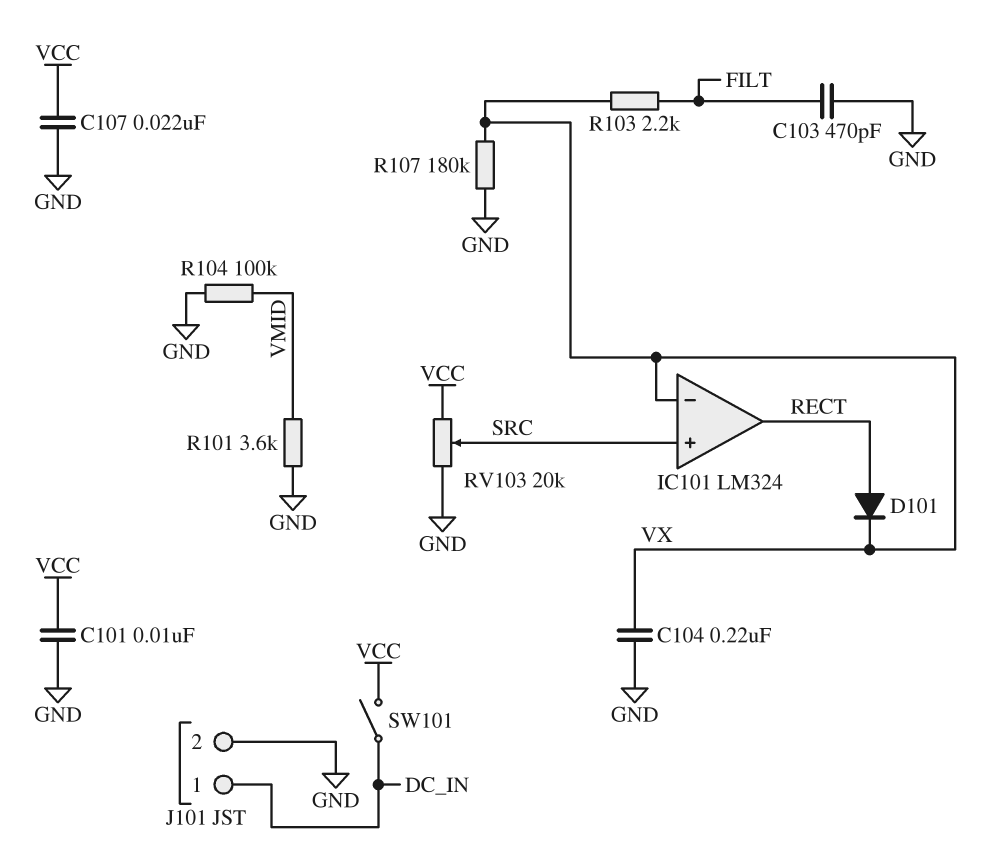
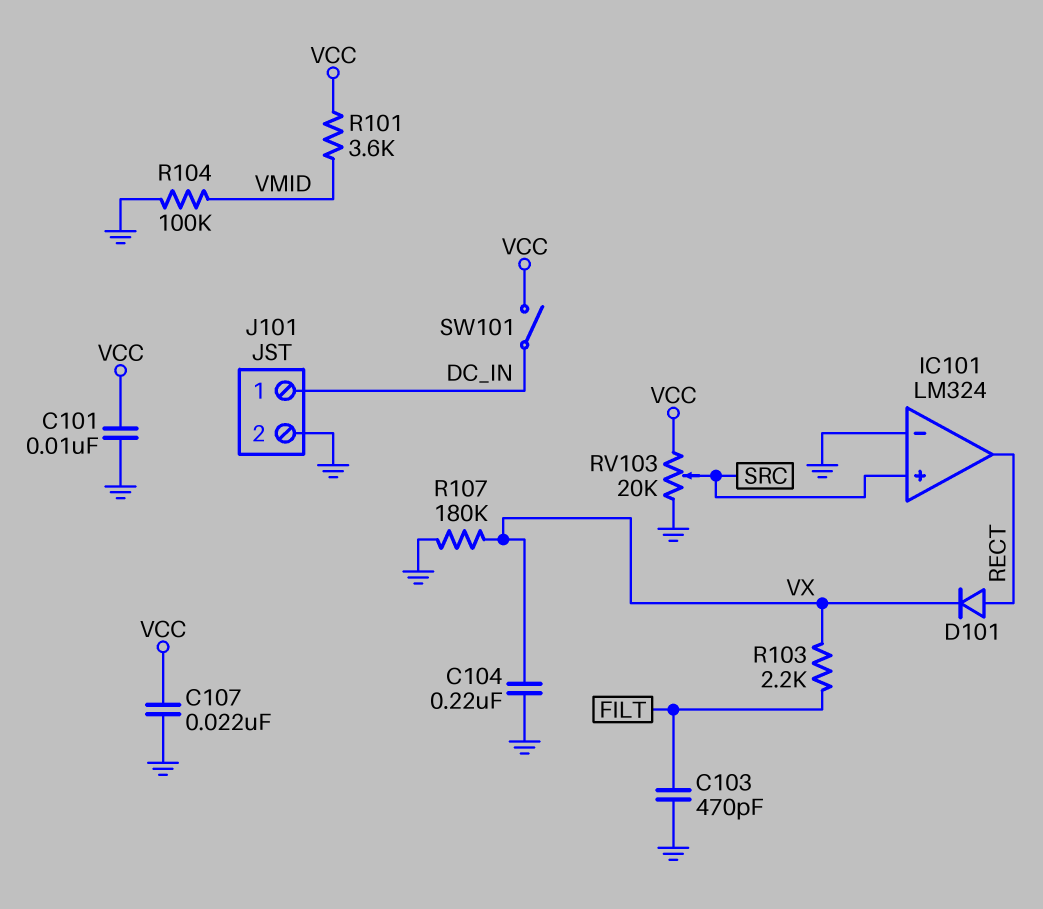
IC101 pin in-: VX -> GND
R101: 3.6k (GND, VMID) -> 3.6k (VCC, VMID)

